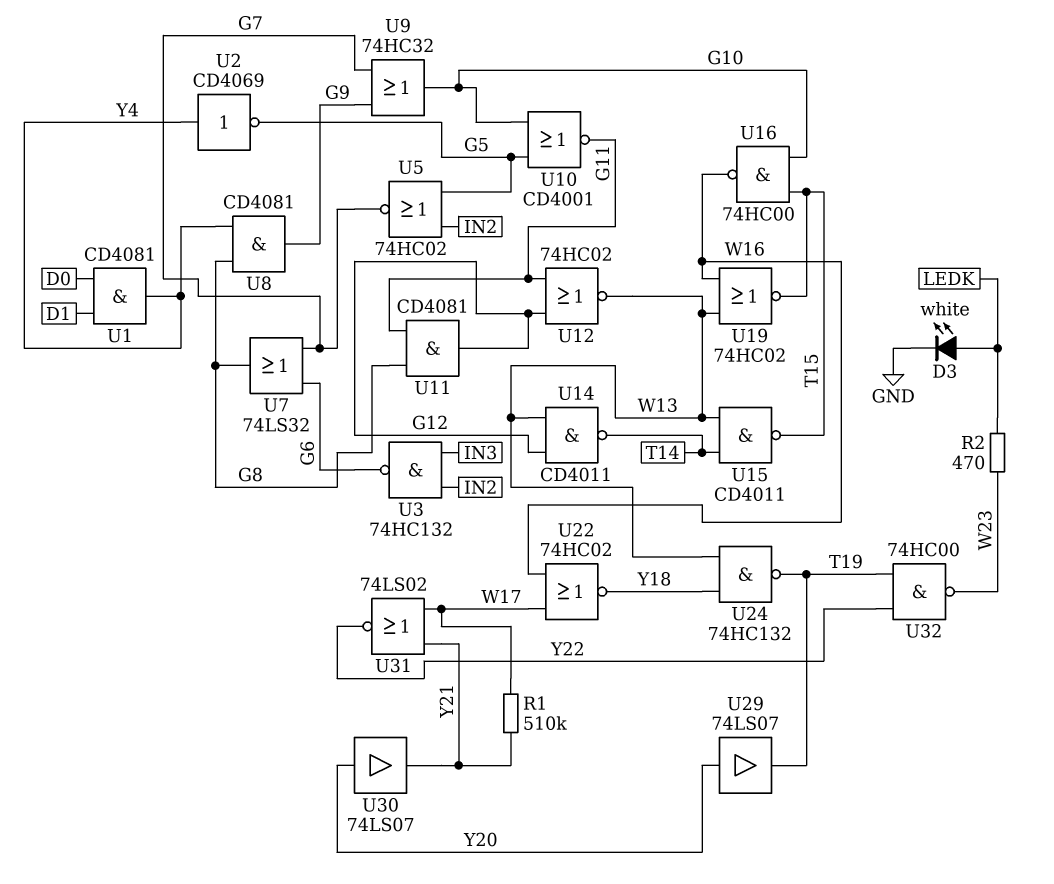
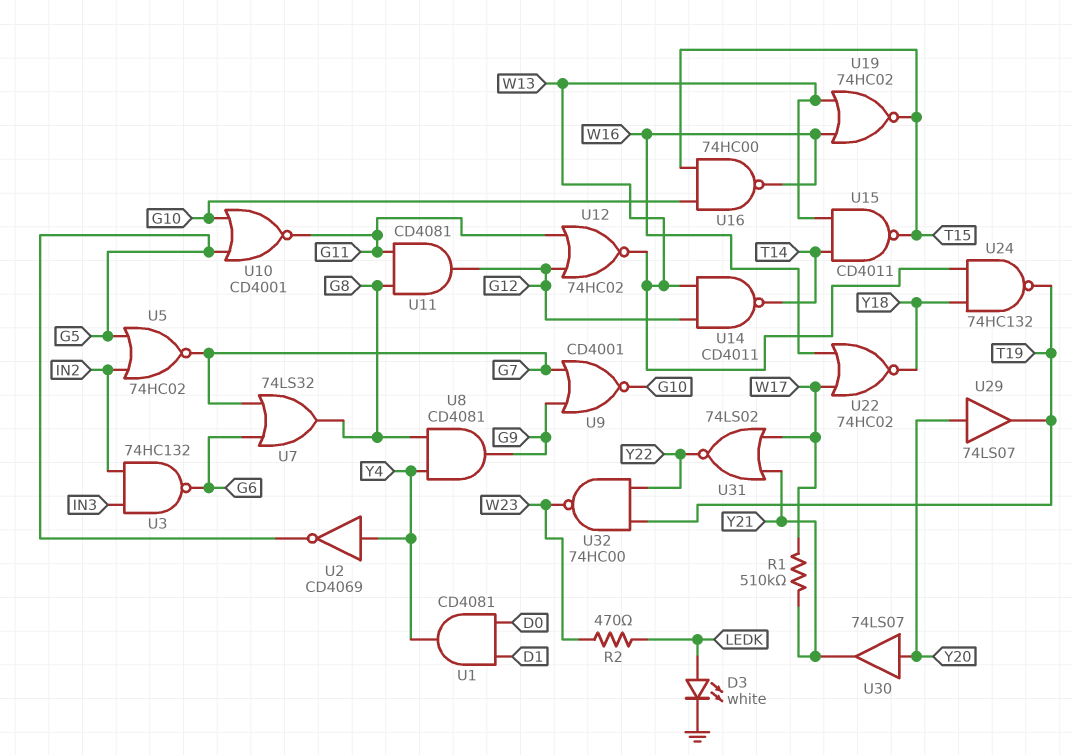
U9: OR 74HC32 (in G7, in G9, out G10) -> NOR CD4001 (in G7, in G9, out G10)

